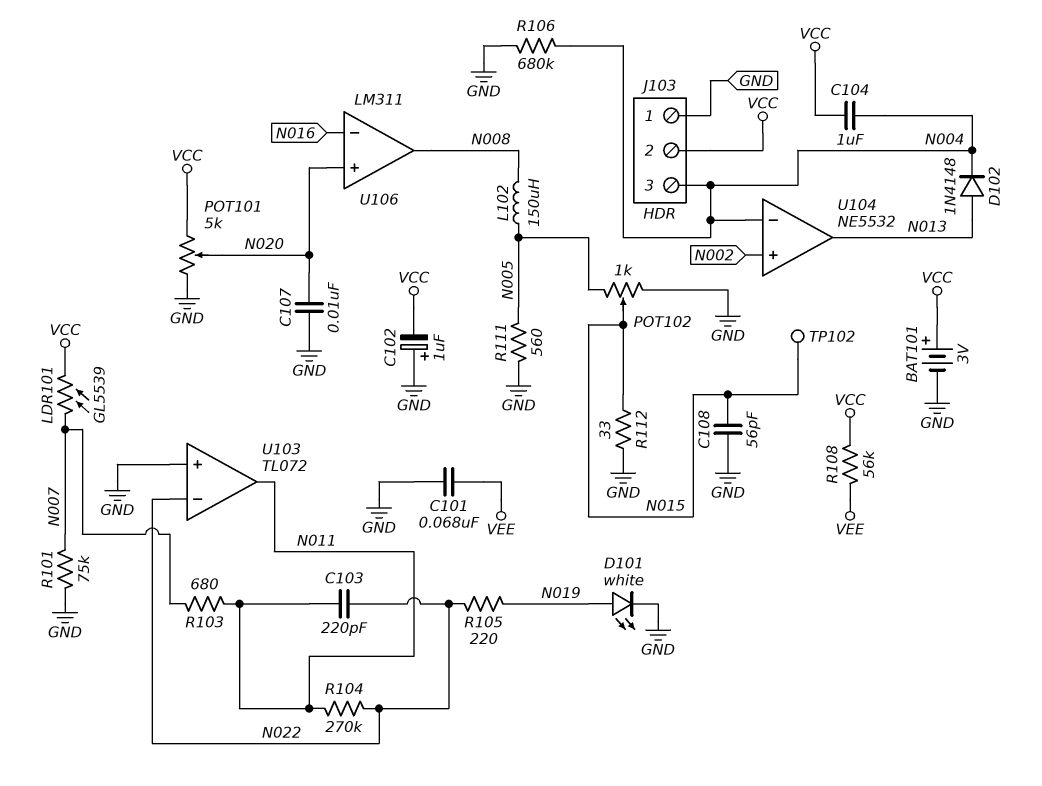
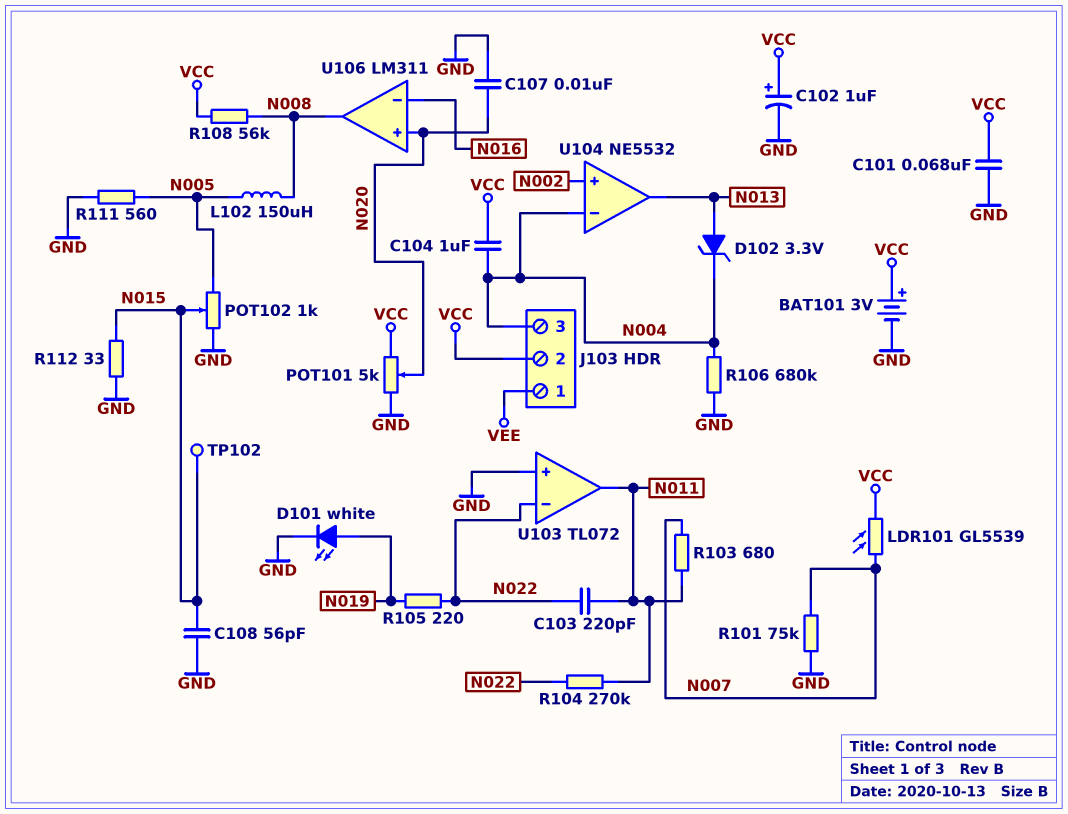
C101: 68nF (GND, VEE) -> 68nF (GND, VCC)
C102: 1uF (plus GND, minus VCC) -> 1uF (plus VCC, minus GND)
D102: diode 1N4148 (A N013, K N004) -> zener 3.3V (A N013, K N004)
J103 pin 1: GND -> VEE
R108: 56k (VCC, VEE) -> 56k (N008, VCC)

